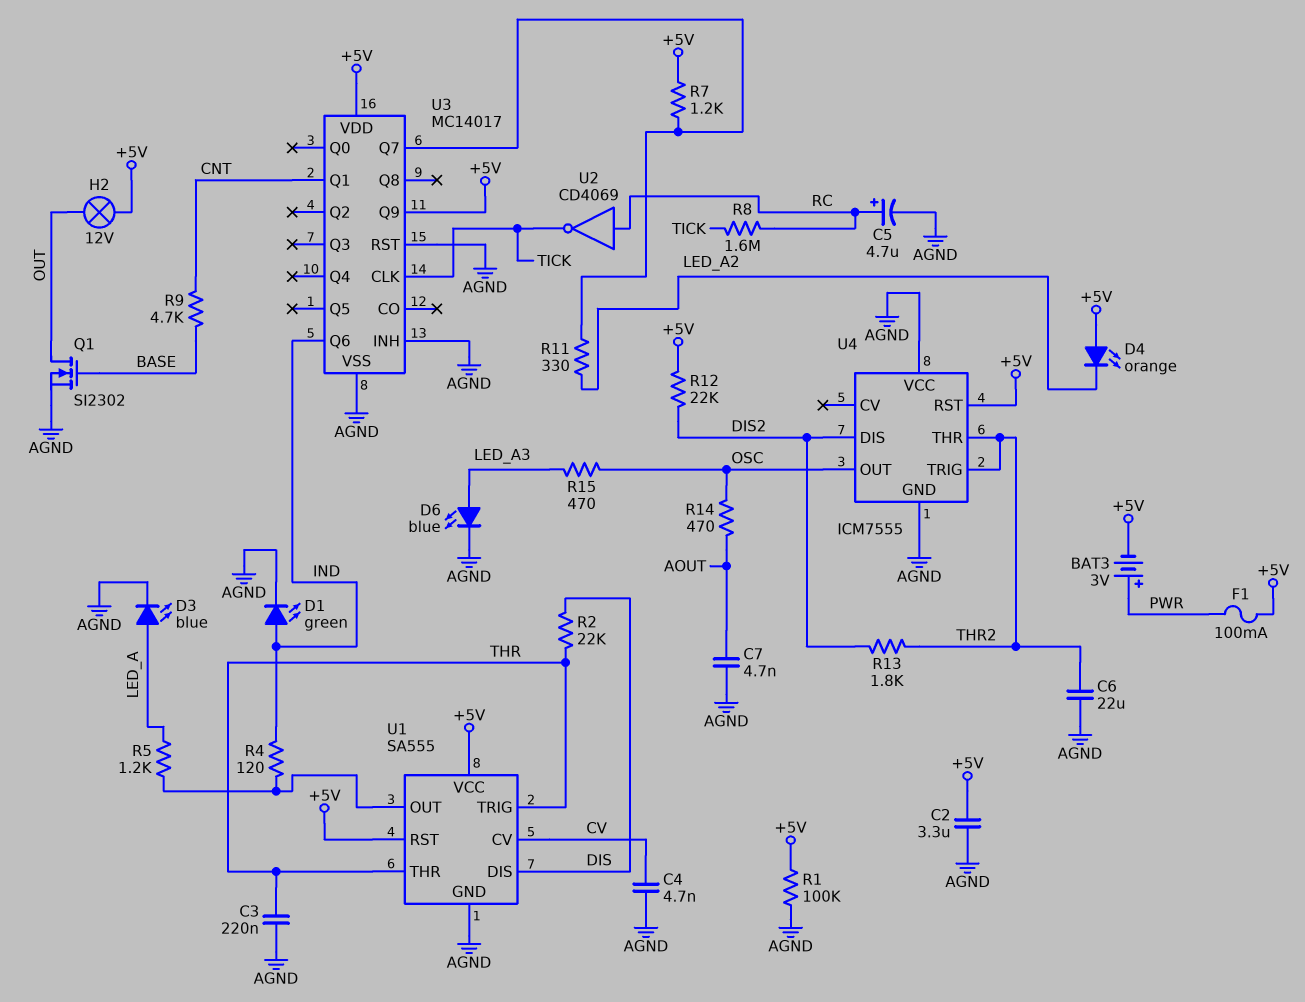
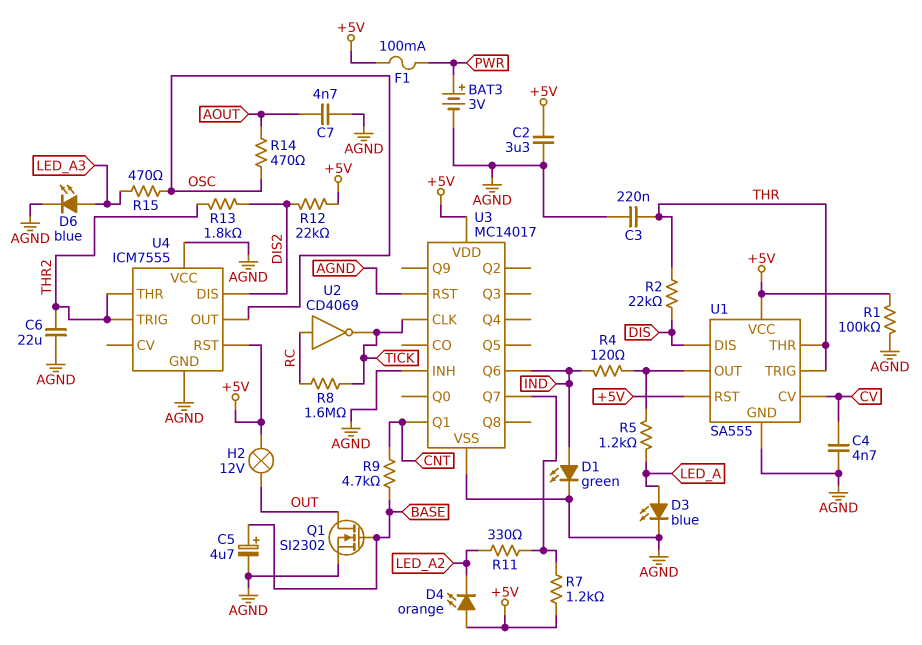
BAT3: 3V (plus PWR, minus +5V) -> 3V (plus PWR, minus AGND)
C5: 4.7uF (plus RC, minus AGND) -> 4.7uF (plus BASE, minus AGND)
U3 pin Q9: +5V -> none

